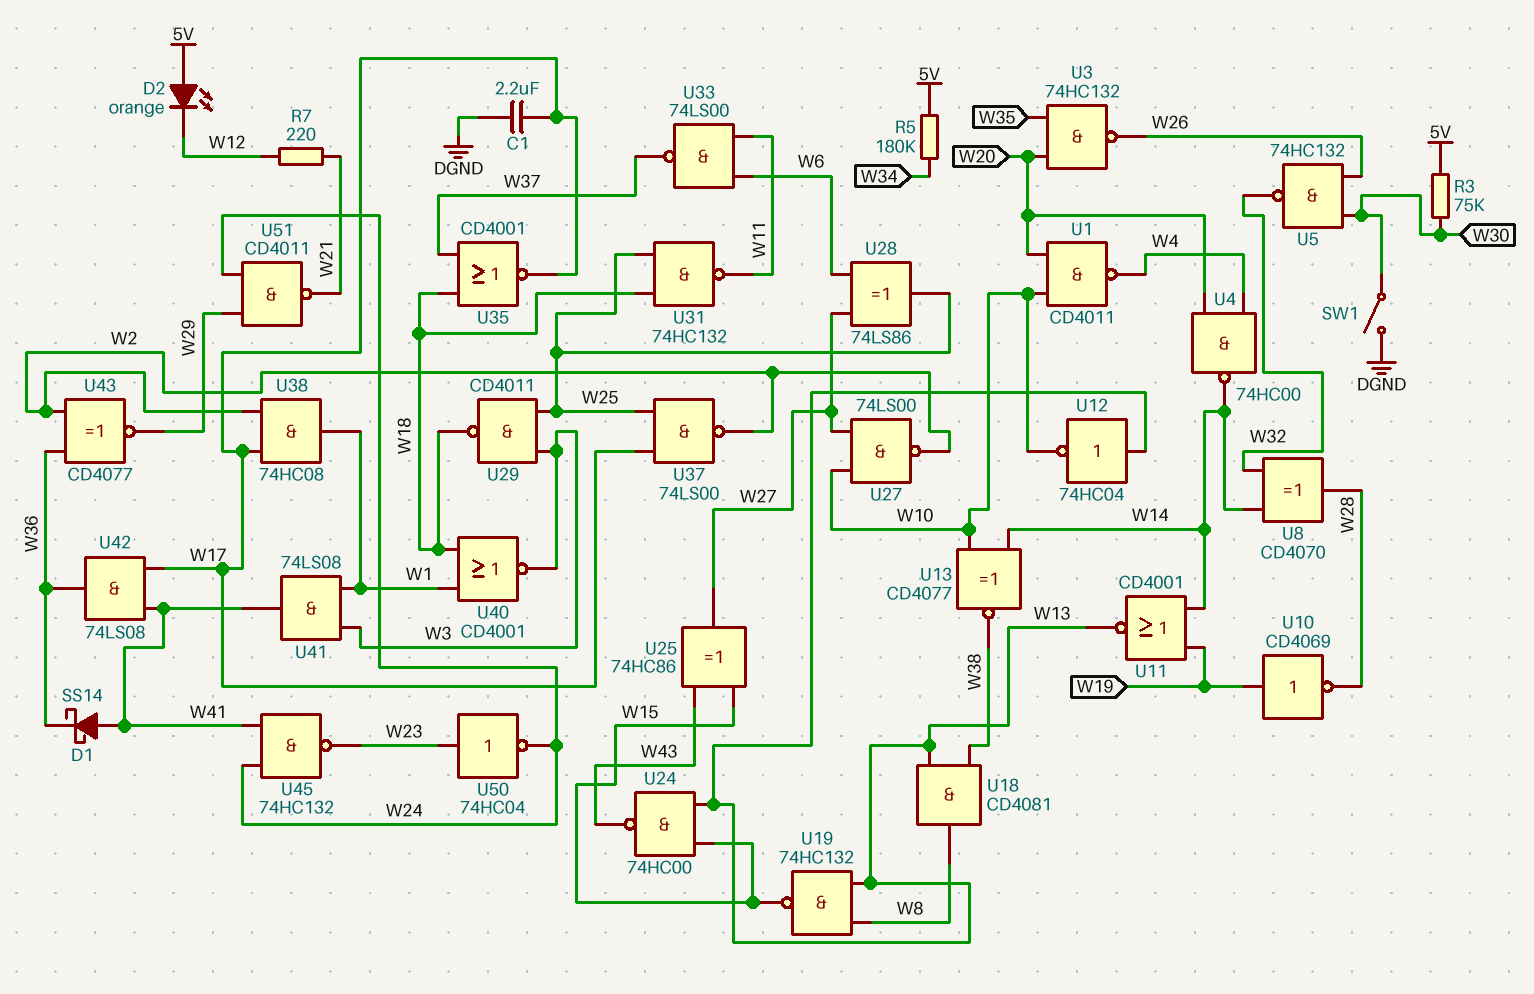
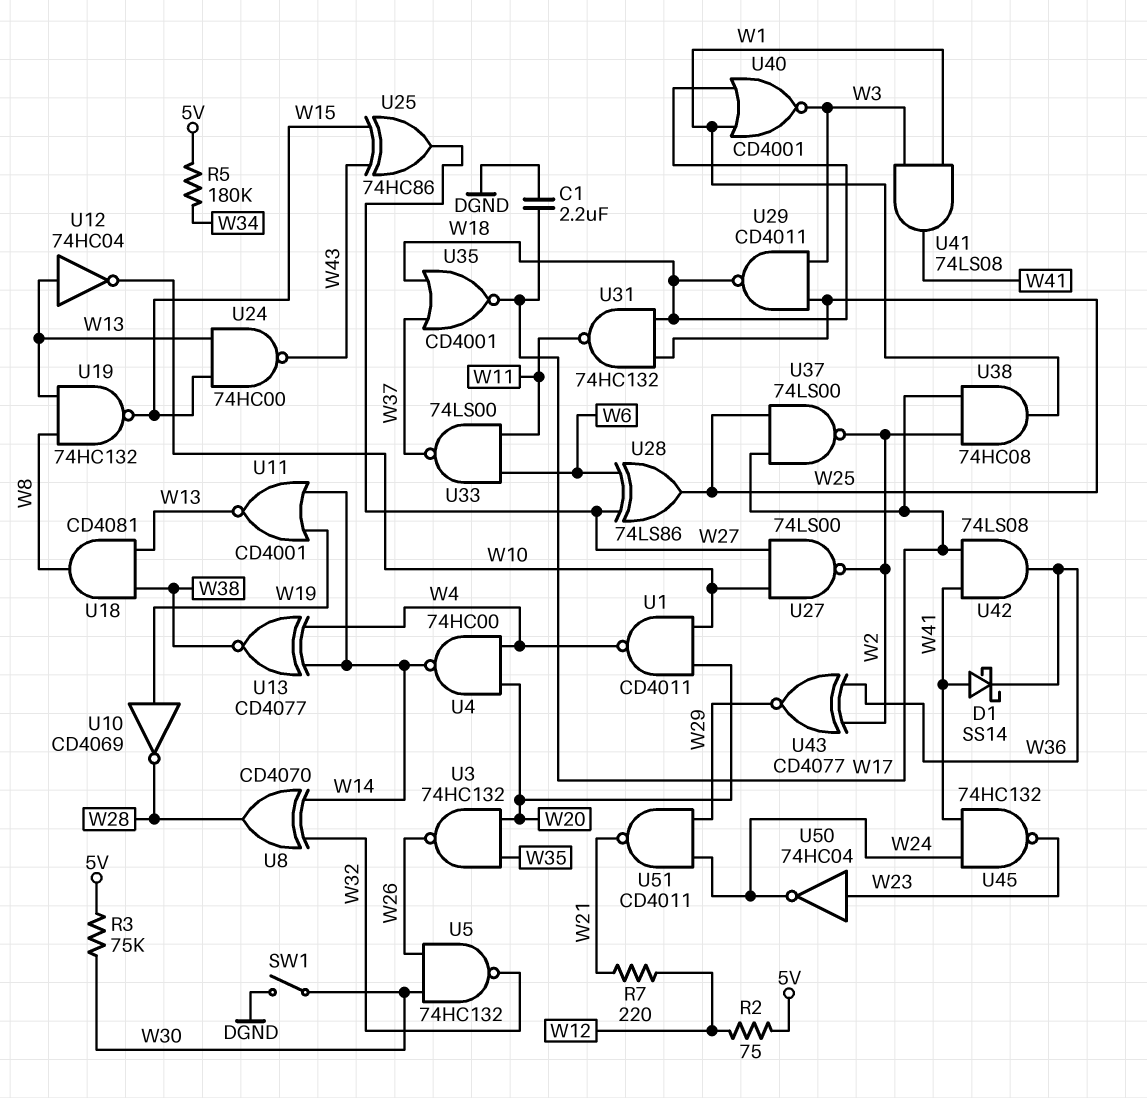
D2: LED orange (A 5V, K W12) -> none
R2: none -> 75 (5V, W12)
U13: XNOR CD4077 (in W10, in W14, out W38) -> XNOR CD4077 (in W4, in W14, out W38)

